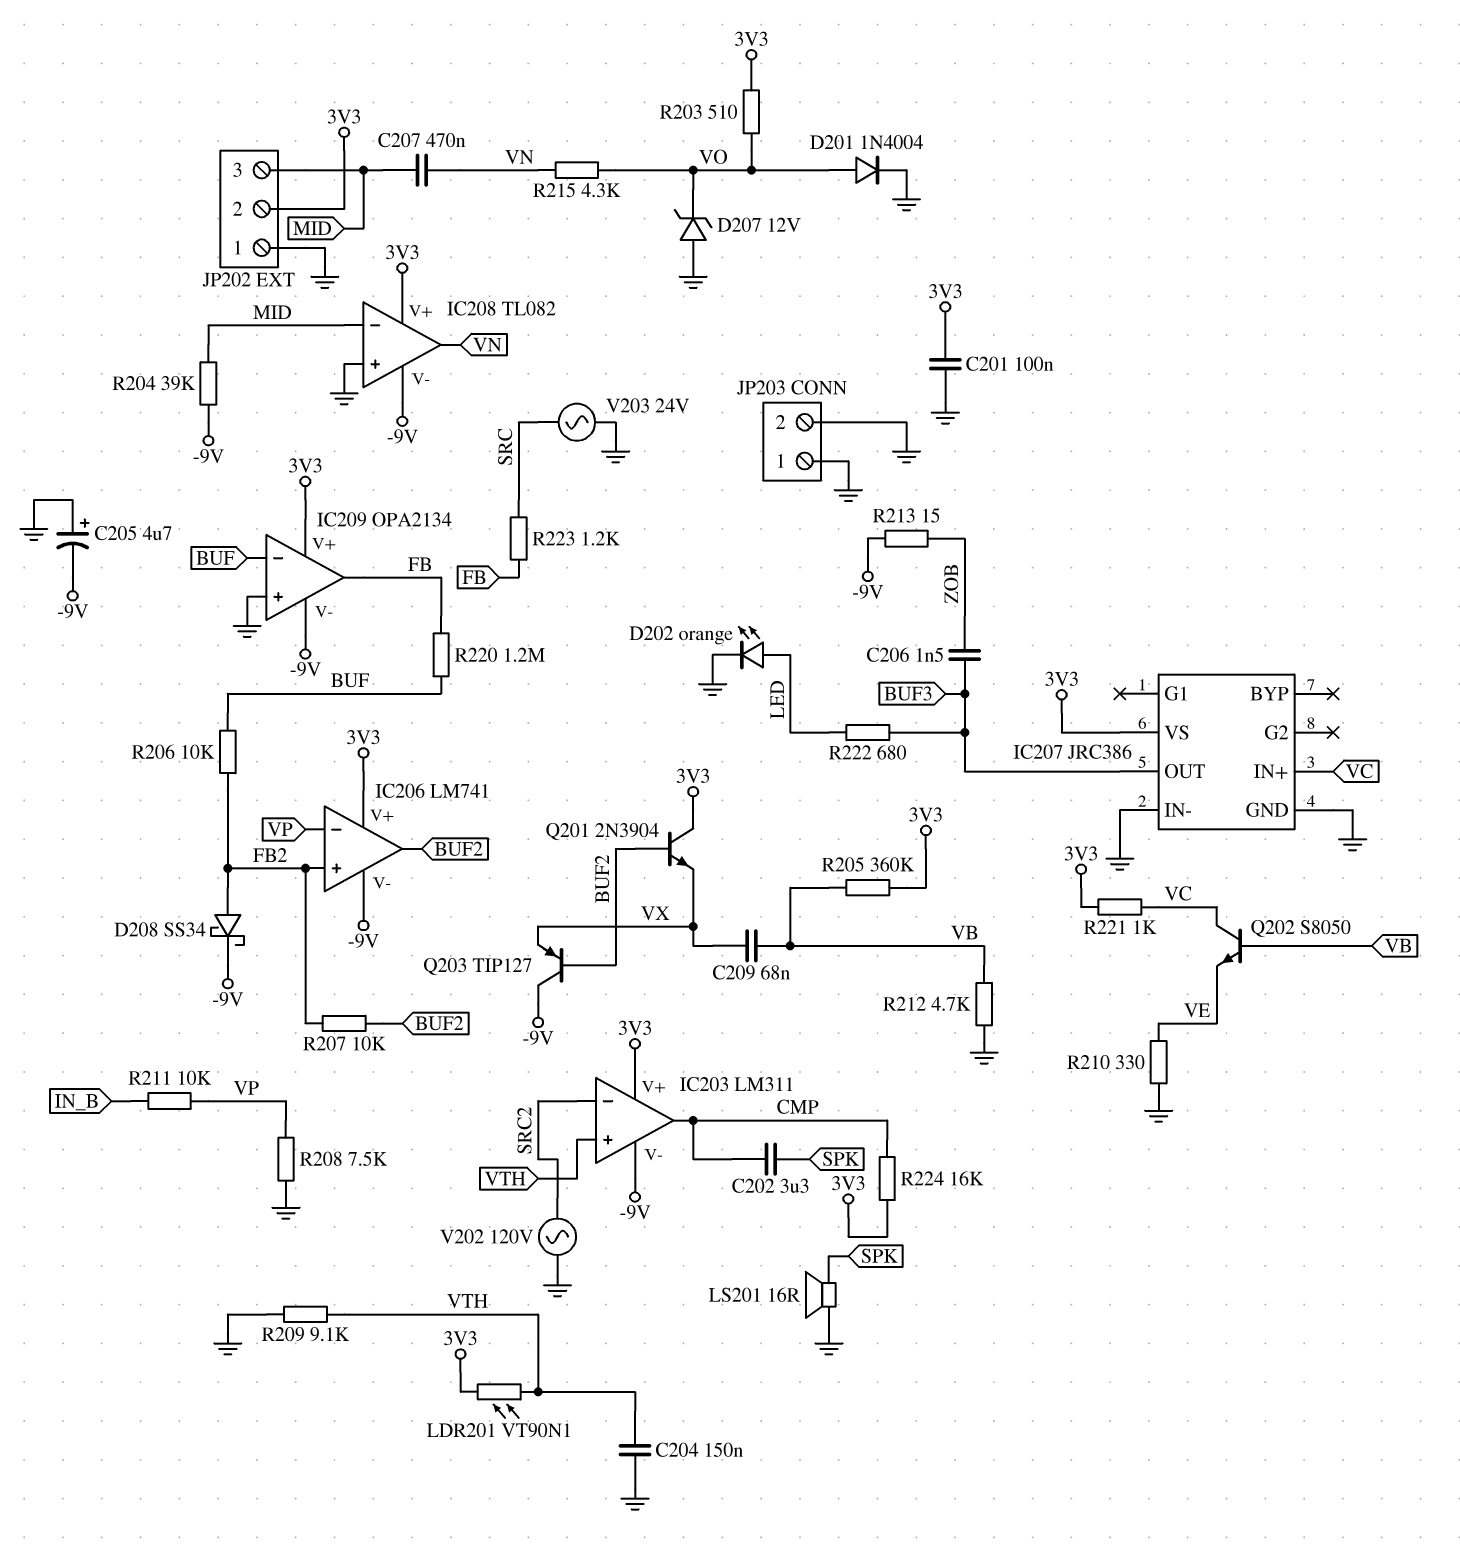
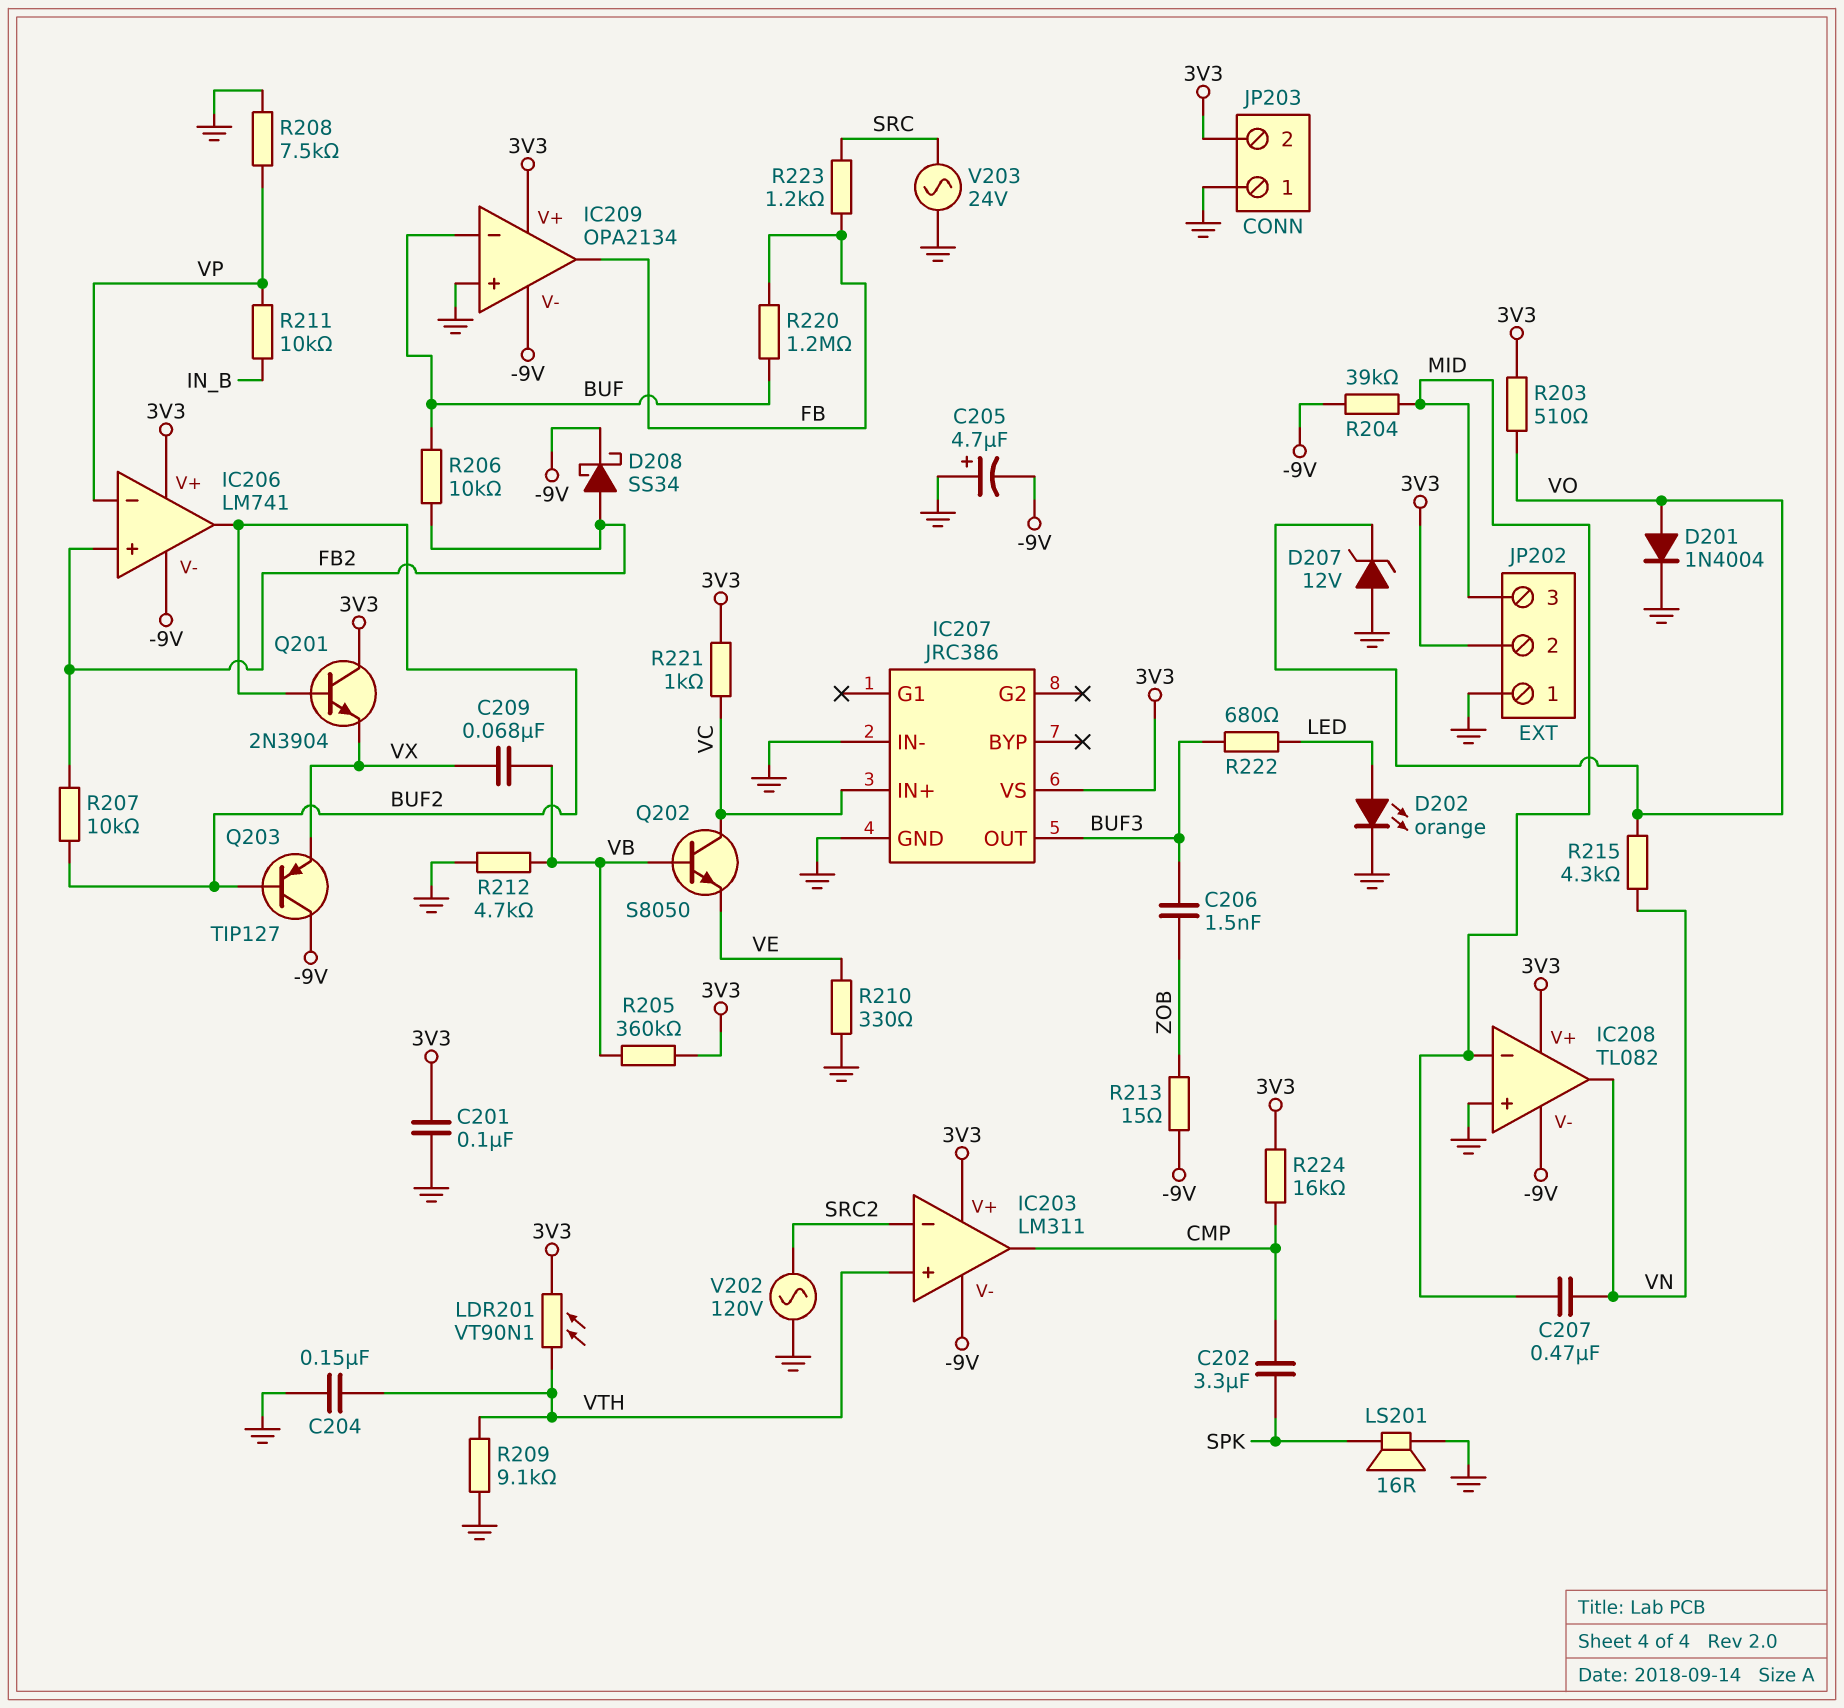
JP203 pin 2: GND -> 3V3

